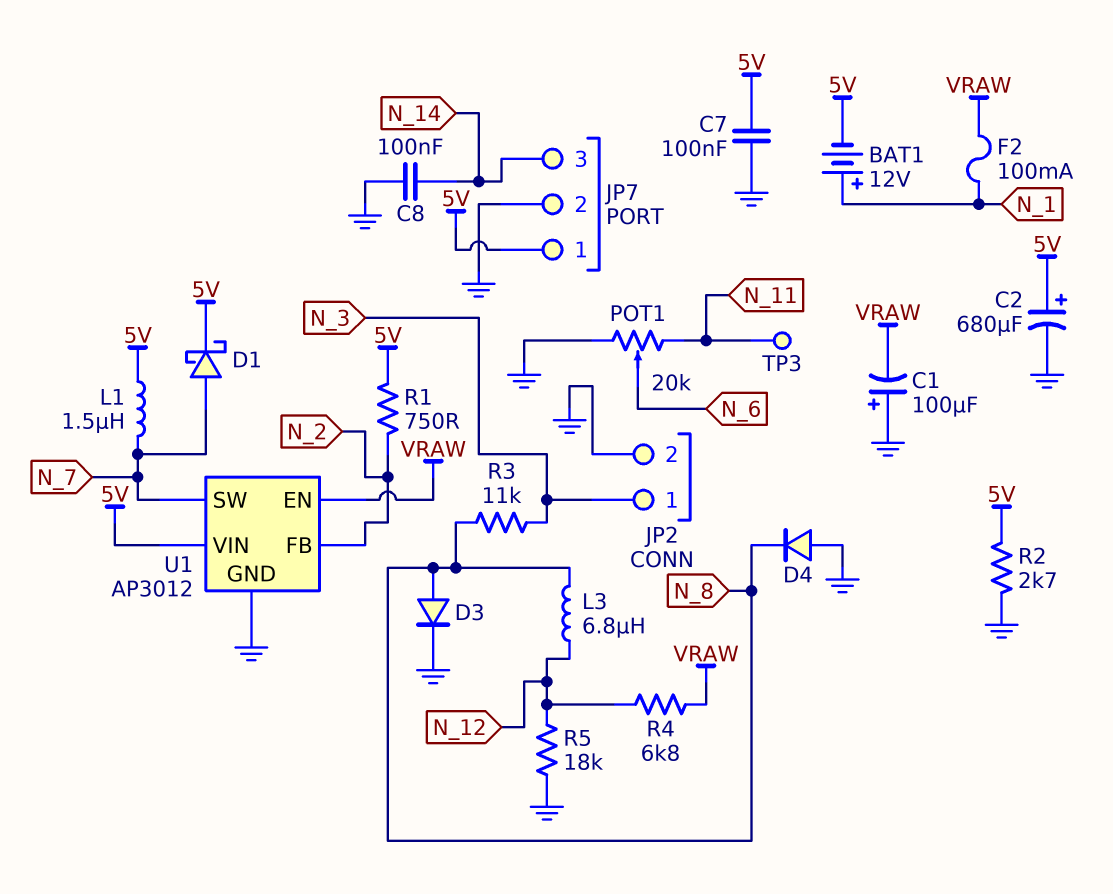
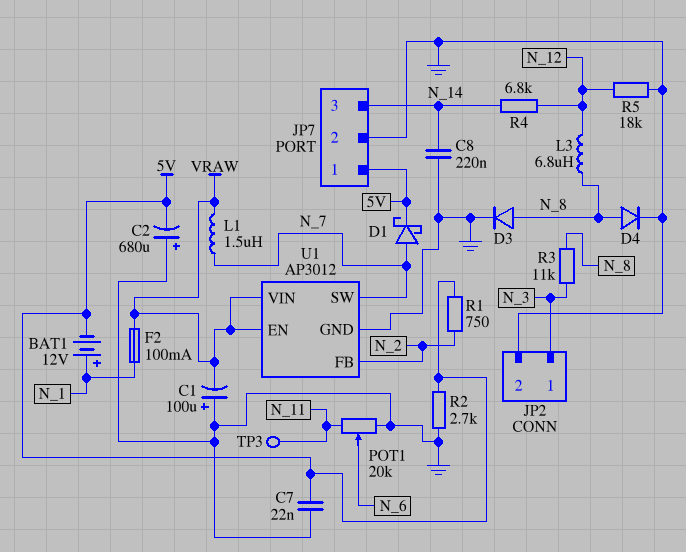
C2: 680uF (plus 5V, minus GND) -> 680uF (plus GND, minus 5V)
C7: 100nF (5V, GND) -> 22nF (5V, GND)
C8: 100nF (GND, N_14) -> 220nF (GND, N_14)
D4: diode (A GND, K N_8) -> diode (A N_8, K GND)
L1: 1.5uH (5V, N_7) -> 1.5uH (N_7, VRAW)
R4: 6.8k (N_12, VRAW) -> 6.8k (N_12, N_14)
U1 pin VIN: 5V -> VRAW

